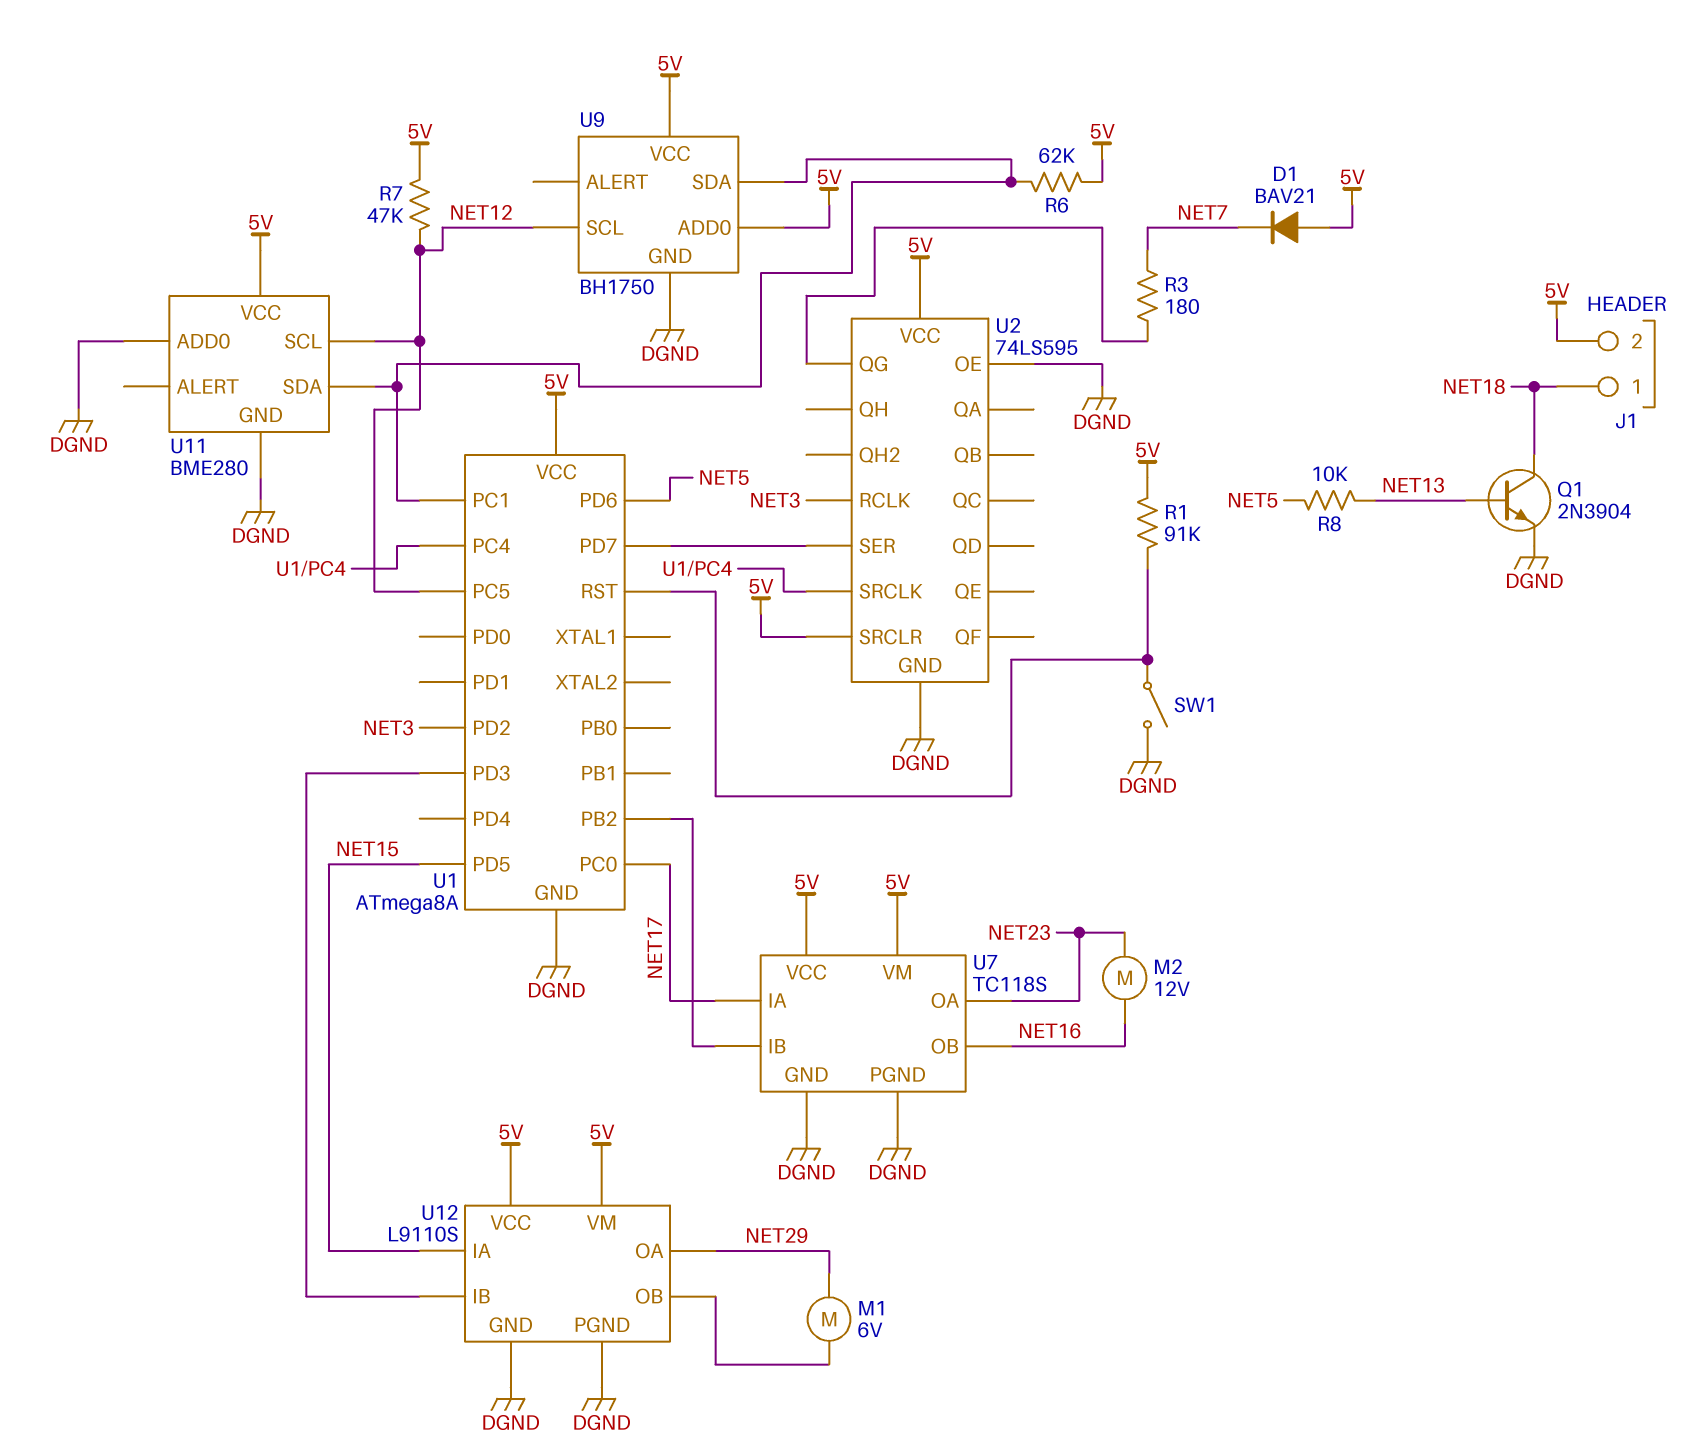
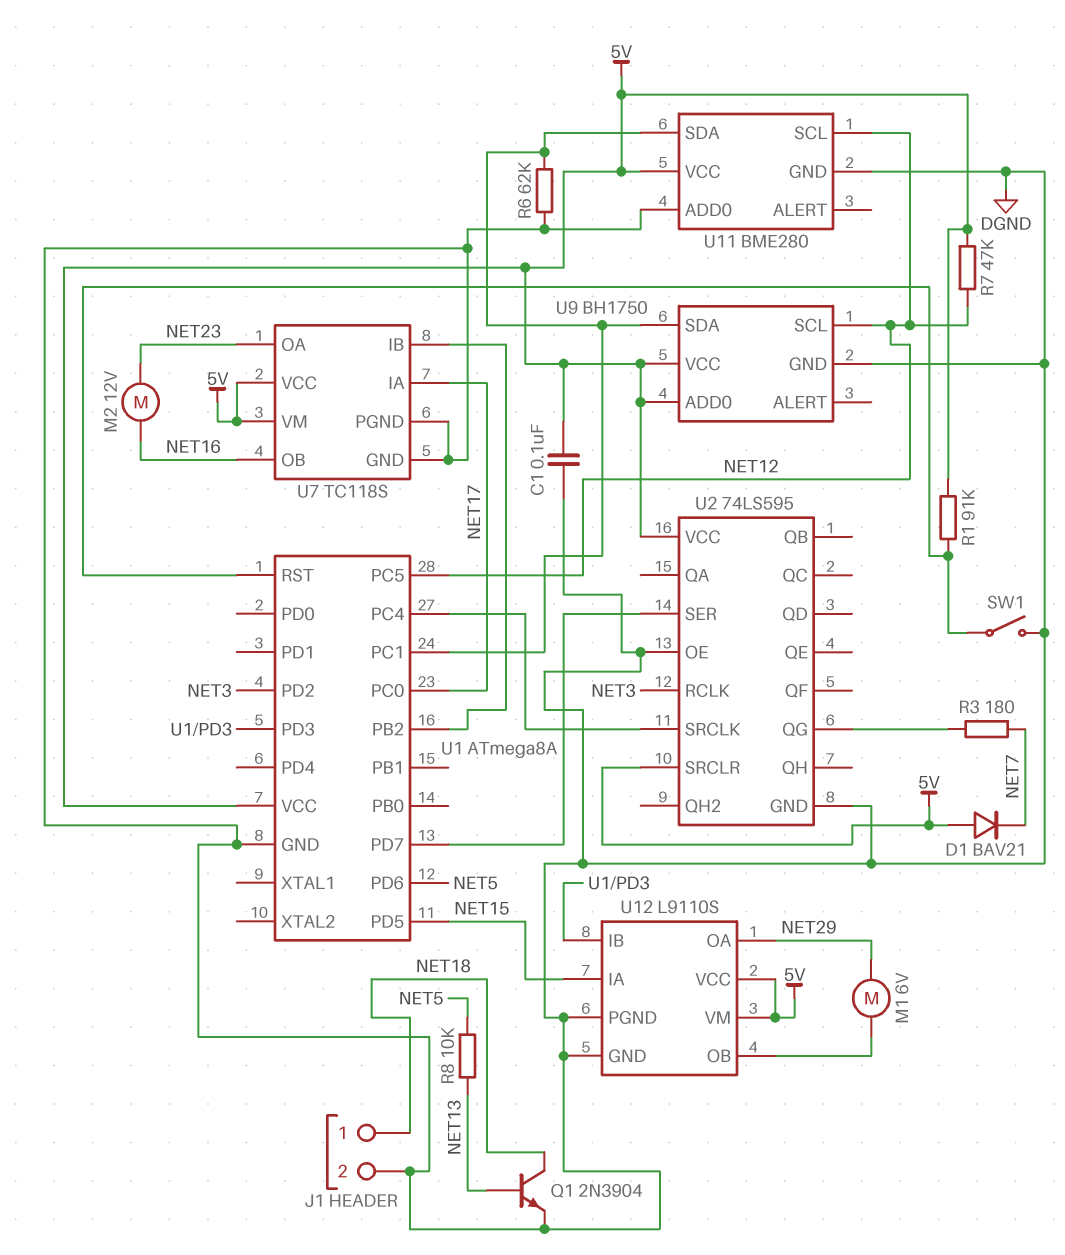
C1: none -> 100nF (5V, DGND)
J1 pin 2: 5V -> DGND
R6: 62k (5V, U1/PC1) -> 62k (DGND, U1/PC1)

